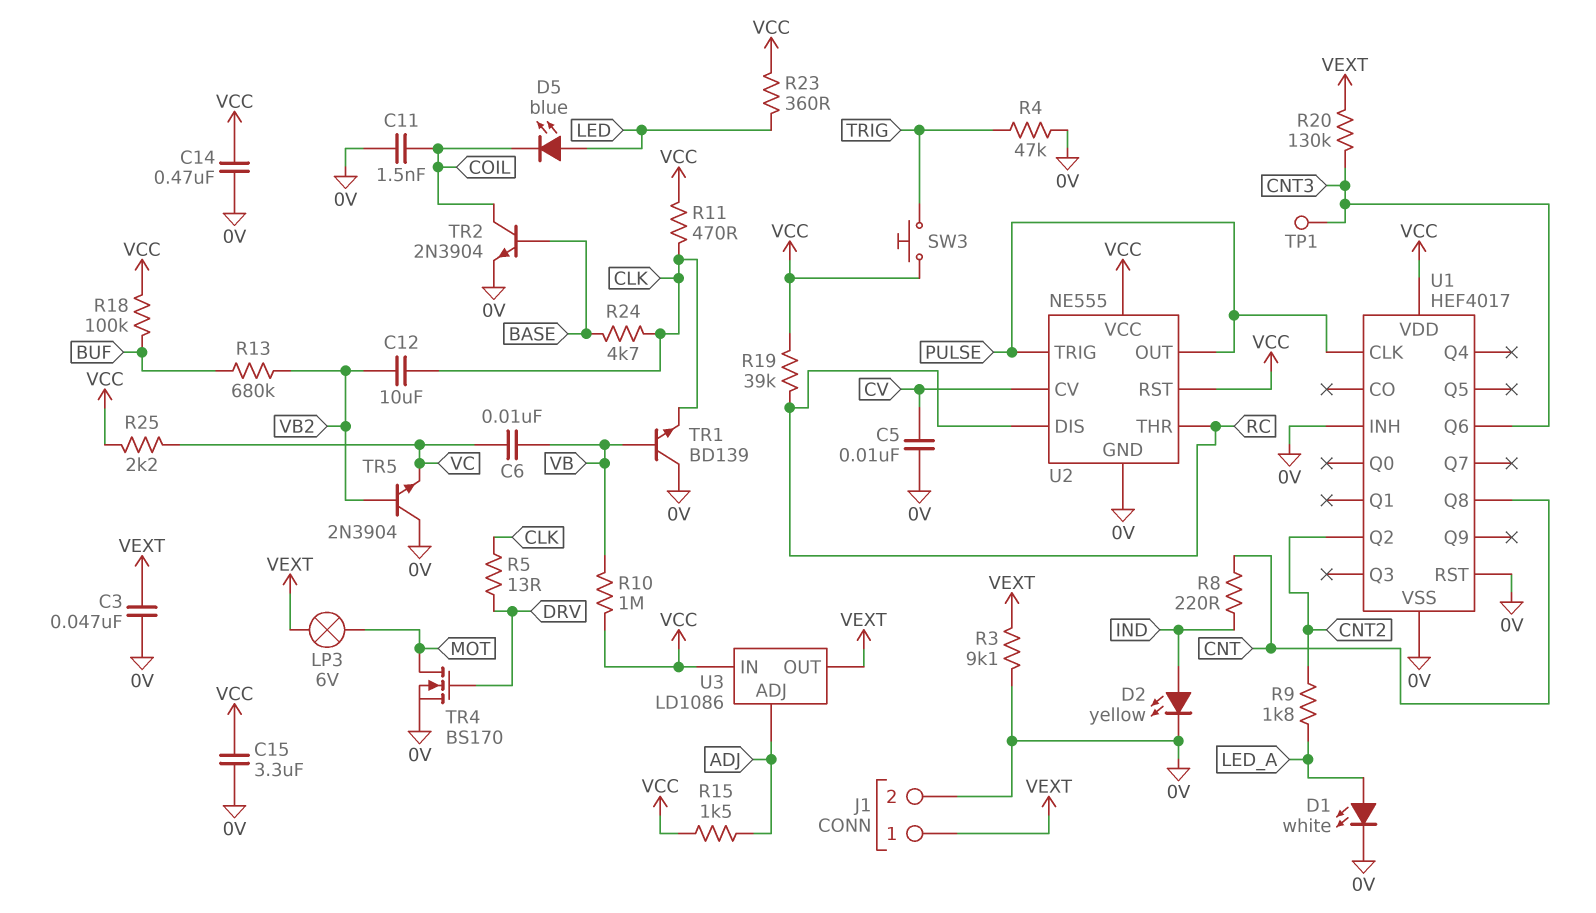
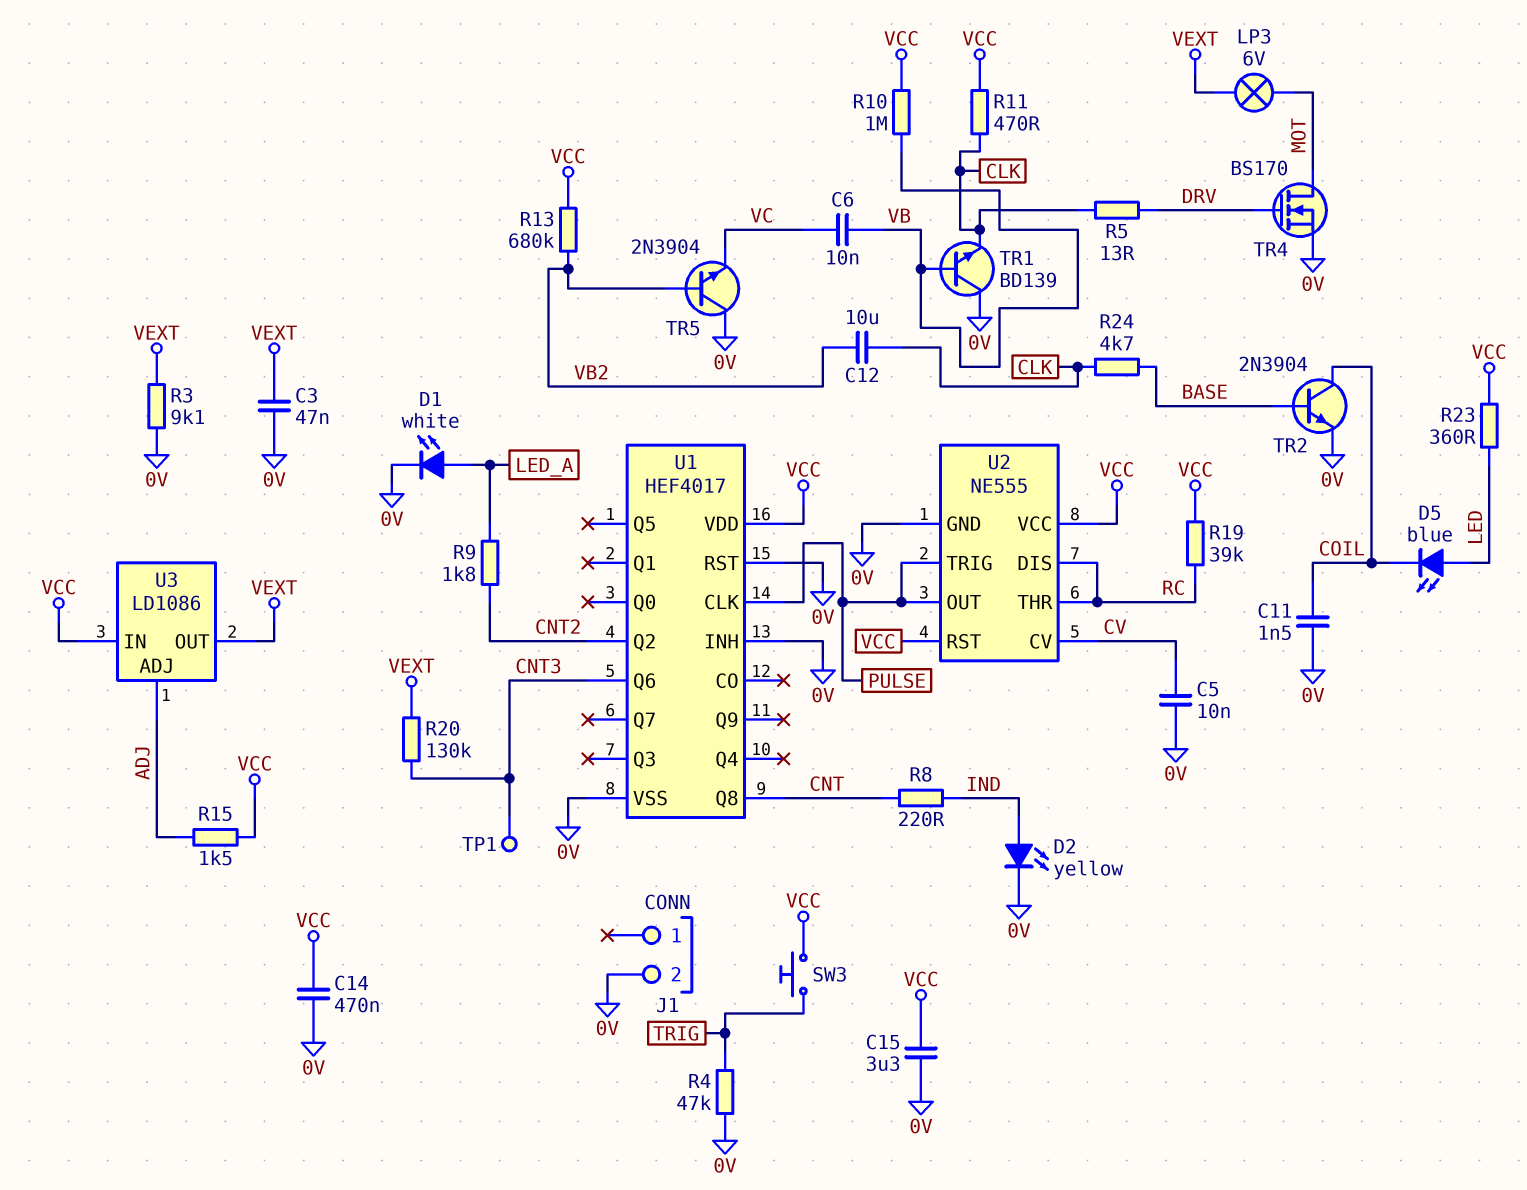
J1 pin 1: VEXT -> none
R13: 680k (BUF, VB2) -> 680k (VB2, VCC)
R18: 100k (BUF, VCC) -> none
R25: 2.2k (VC, VCC) -> none

